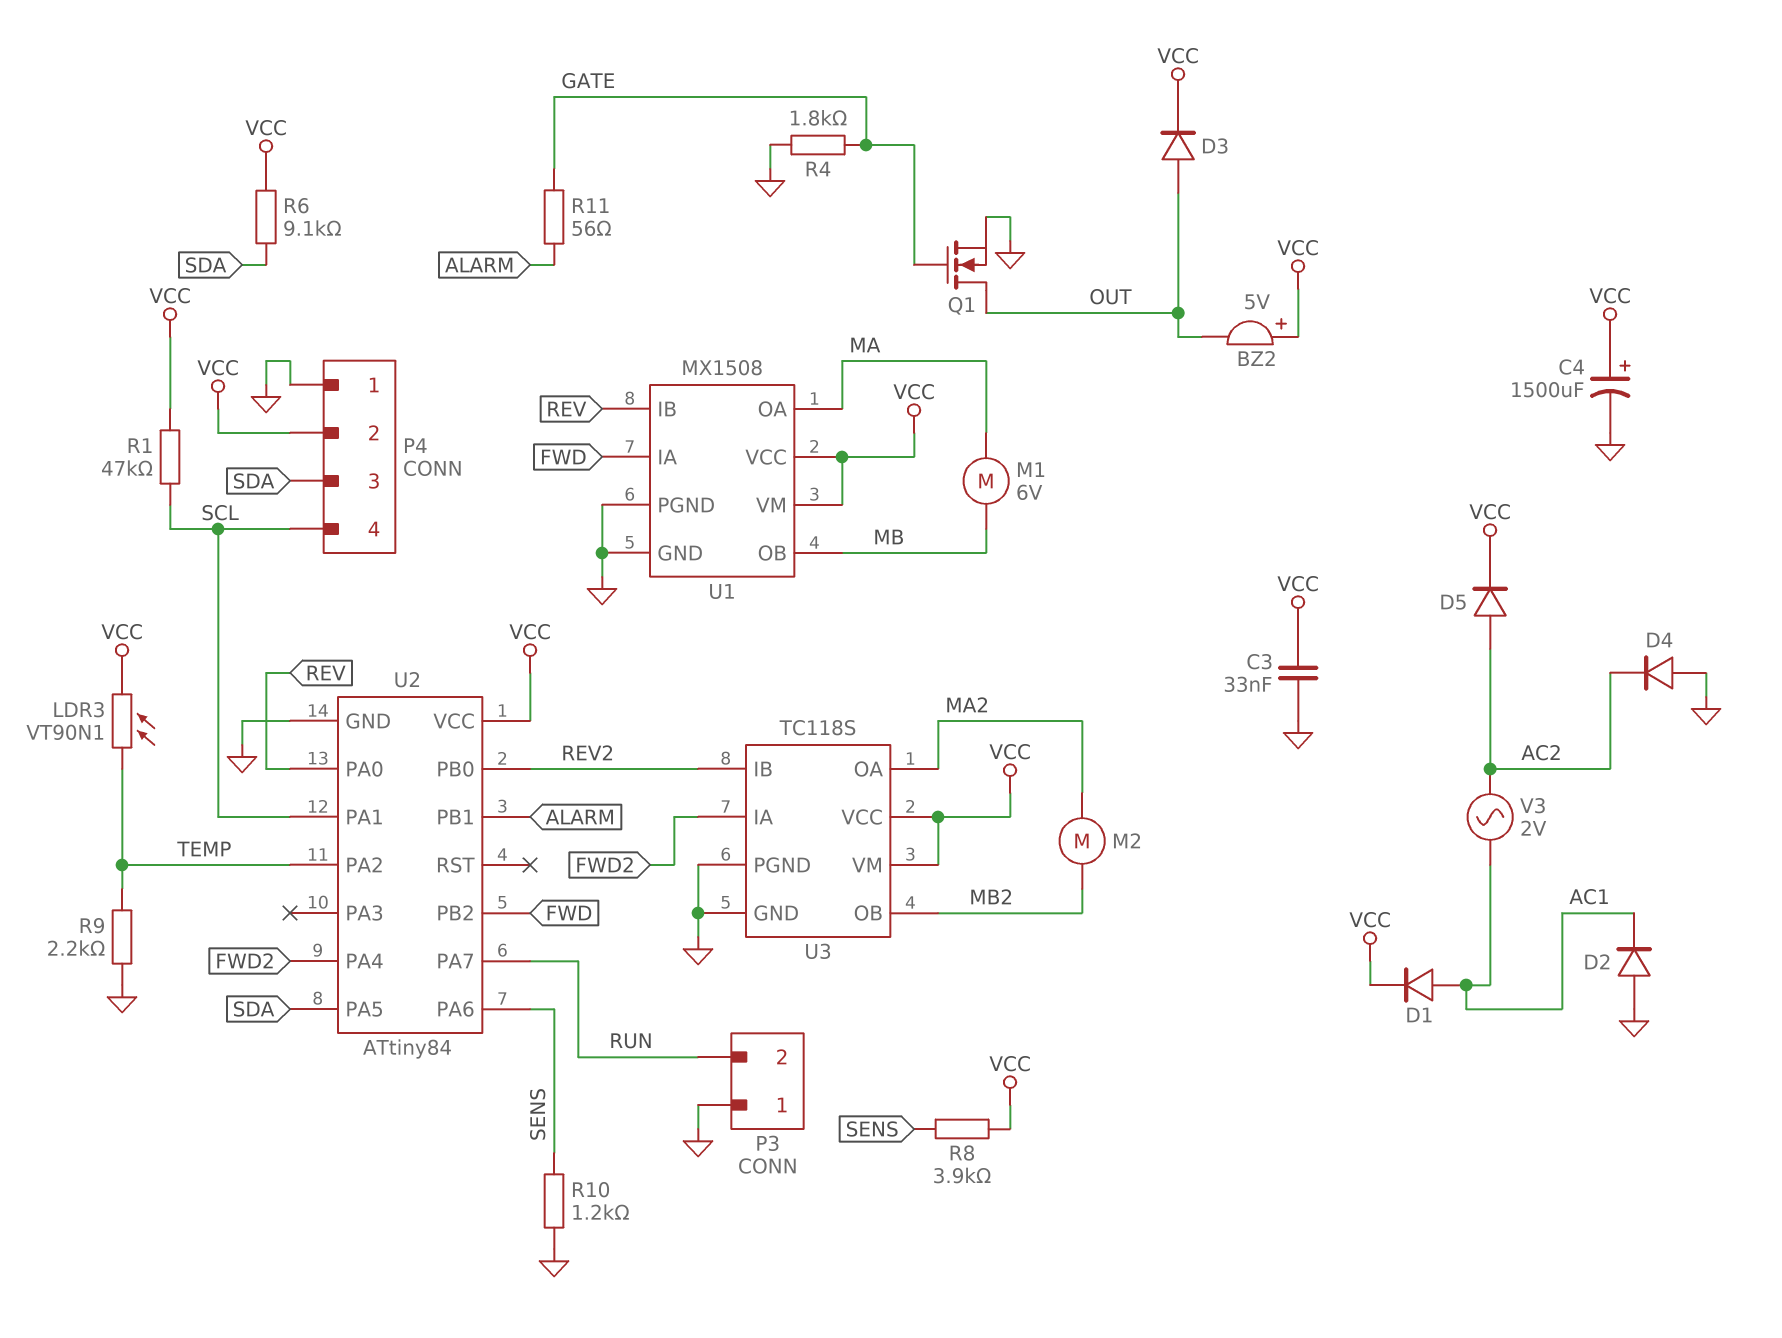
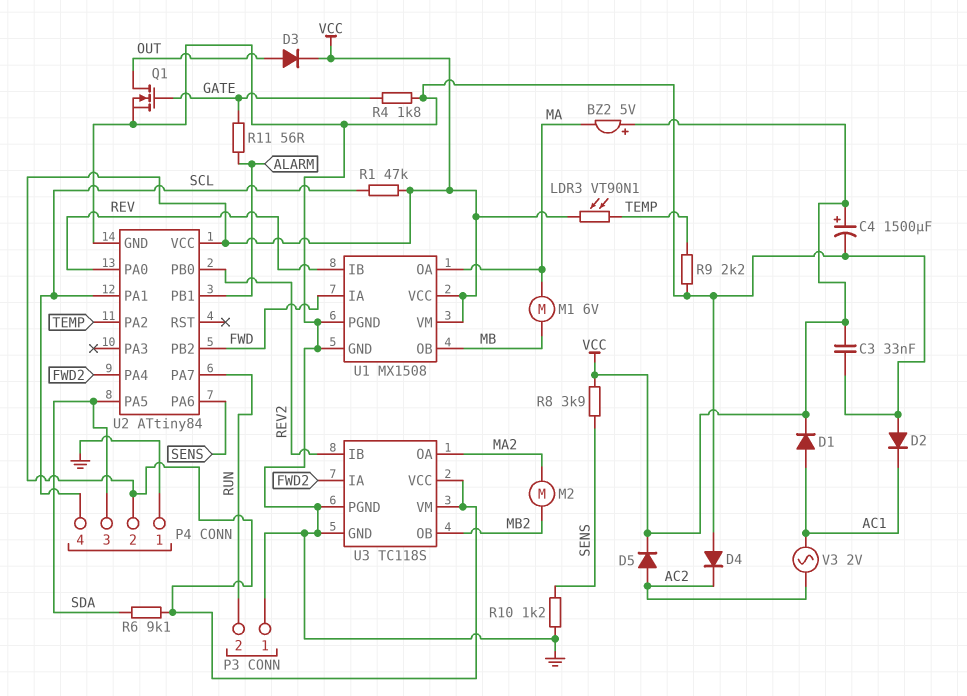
BZ2: buzzer 5V (plus VCC, minus OUT) -> buzzer 5V (plus VCC, minus MA)

